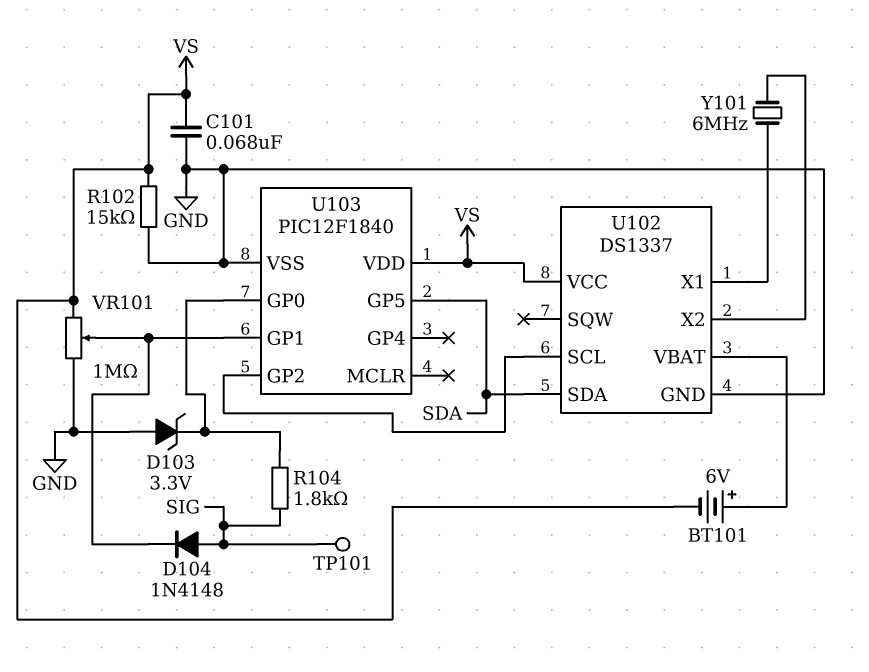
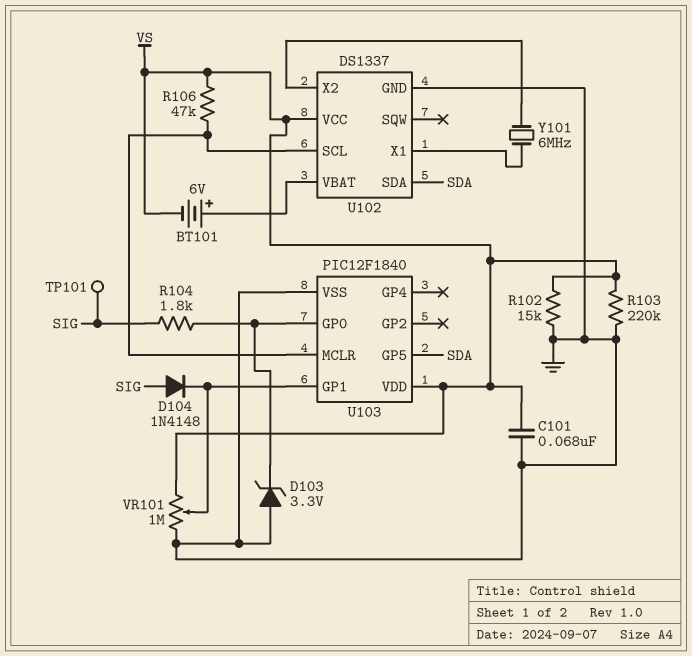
R103: none -> 220k (GND, VS)
R106: none -> 47k (U102/SCL, VS)
U103 pin GP2: U102/SCL -> none
U103 pin MCLR: none -> U102/SCL

